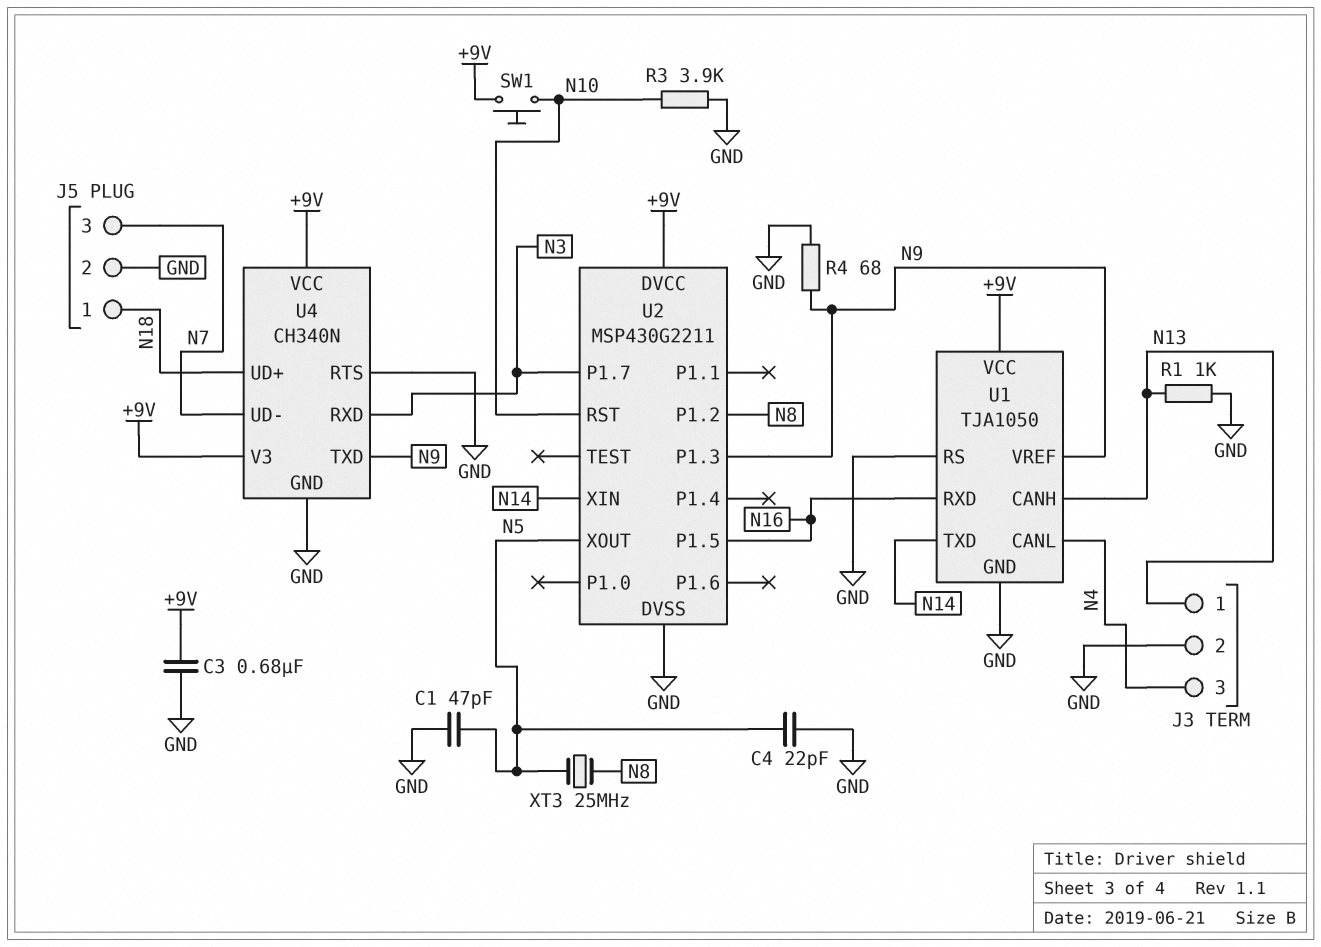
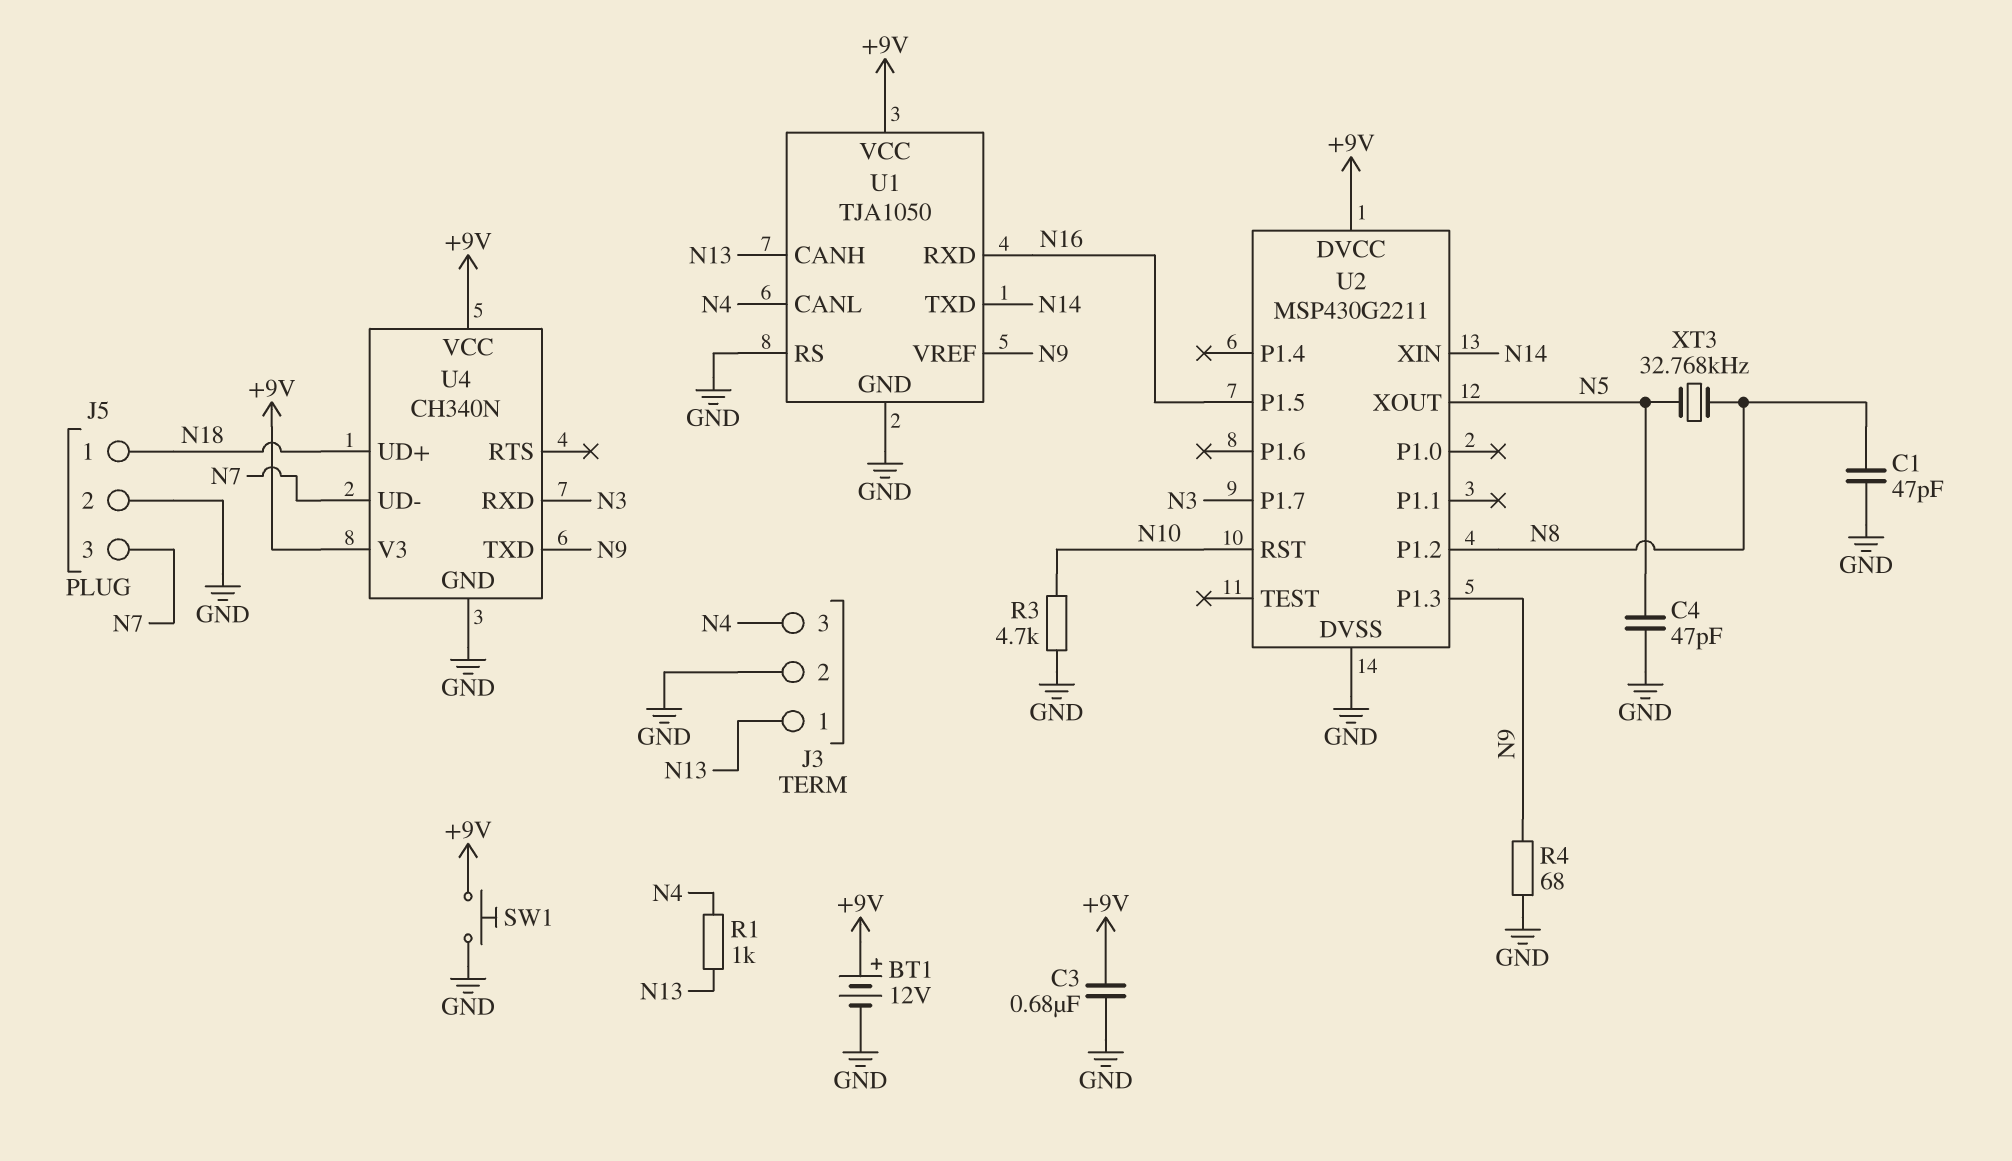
BT1: none -> 12V (plus +9V, minus GND)
C1: 47pF (GND, N5) -> 47pF (GND, N8)
C4: 22pF (GND, N5) -> 47pF (GND, N5)
R1: 1k (GND, N13) -> 1k (N4, N13)
R3: 3.9k (GND, N10) -> 4.7k (GND, N10)
SW1: button (+9V, N10) -> button (+9V, GND)
U4 pin RTS: GND -> none
XT3: 25MHz (N5, N8) -> 32.768kHz (N5, N8)

